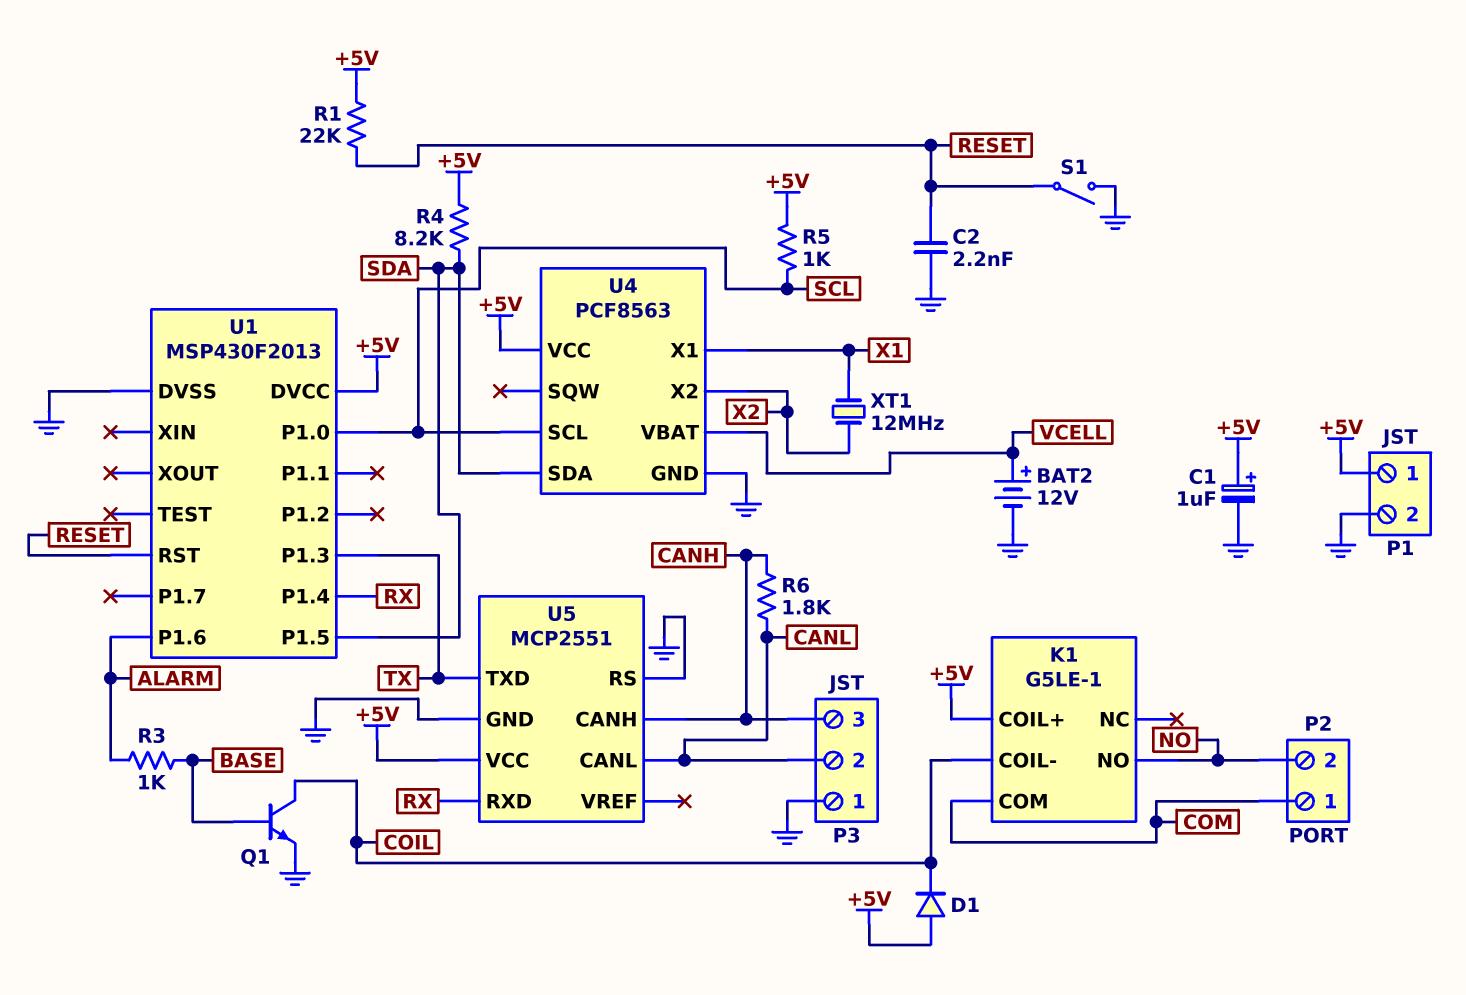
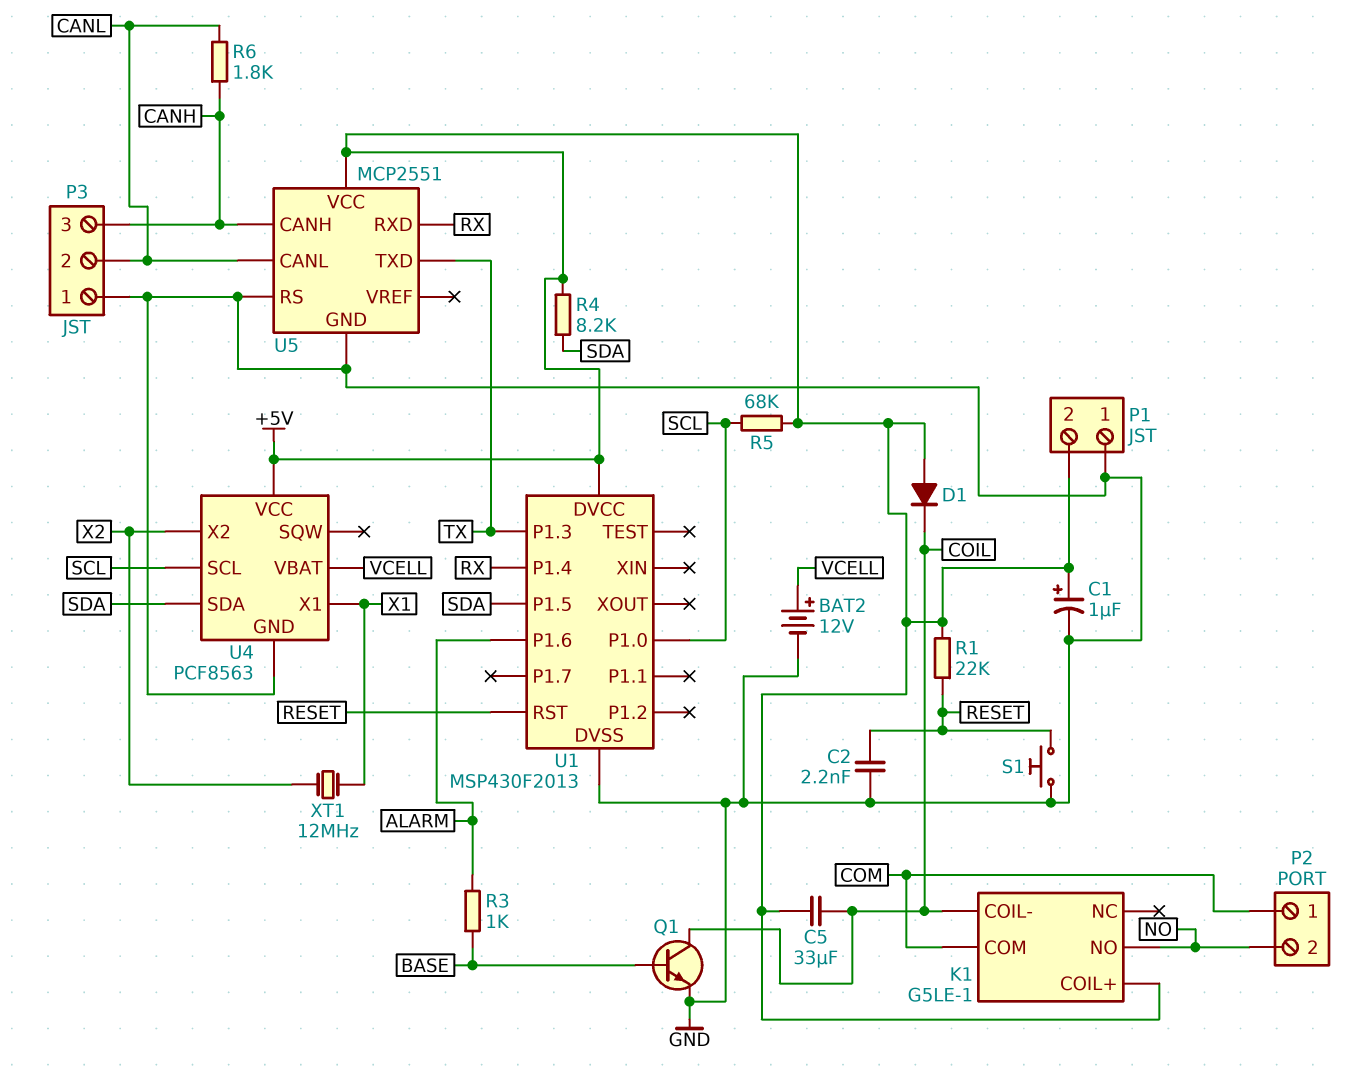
C5: none -> 33uF (+5V, COIL)
P1 pin 1: +5V -> GND
P1 pin 2: GND -> +5V
R5: 1k (+5V, SCL) -> 68k (+5V, SCL)
S1: switch (GND, RESET) -> button (GND, RESET)

